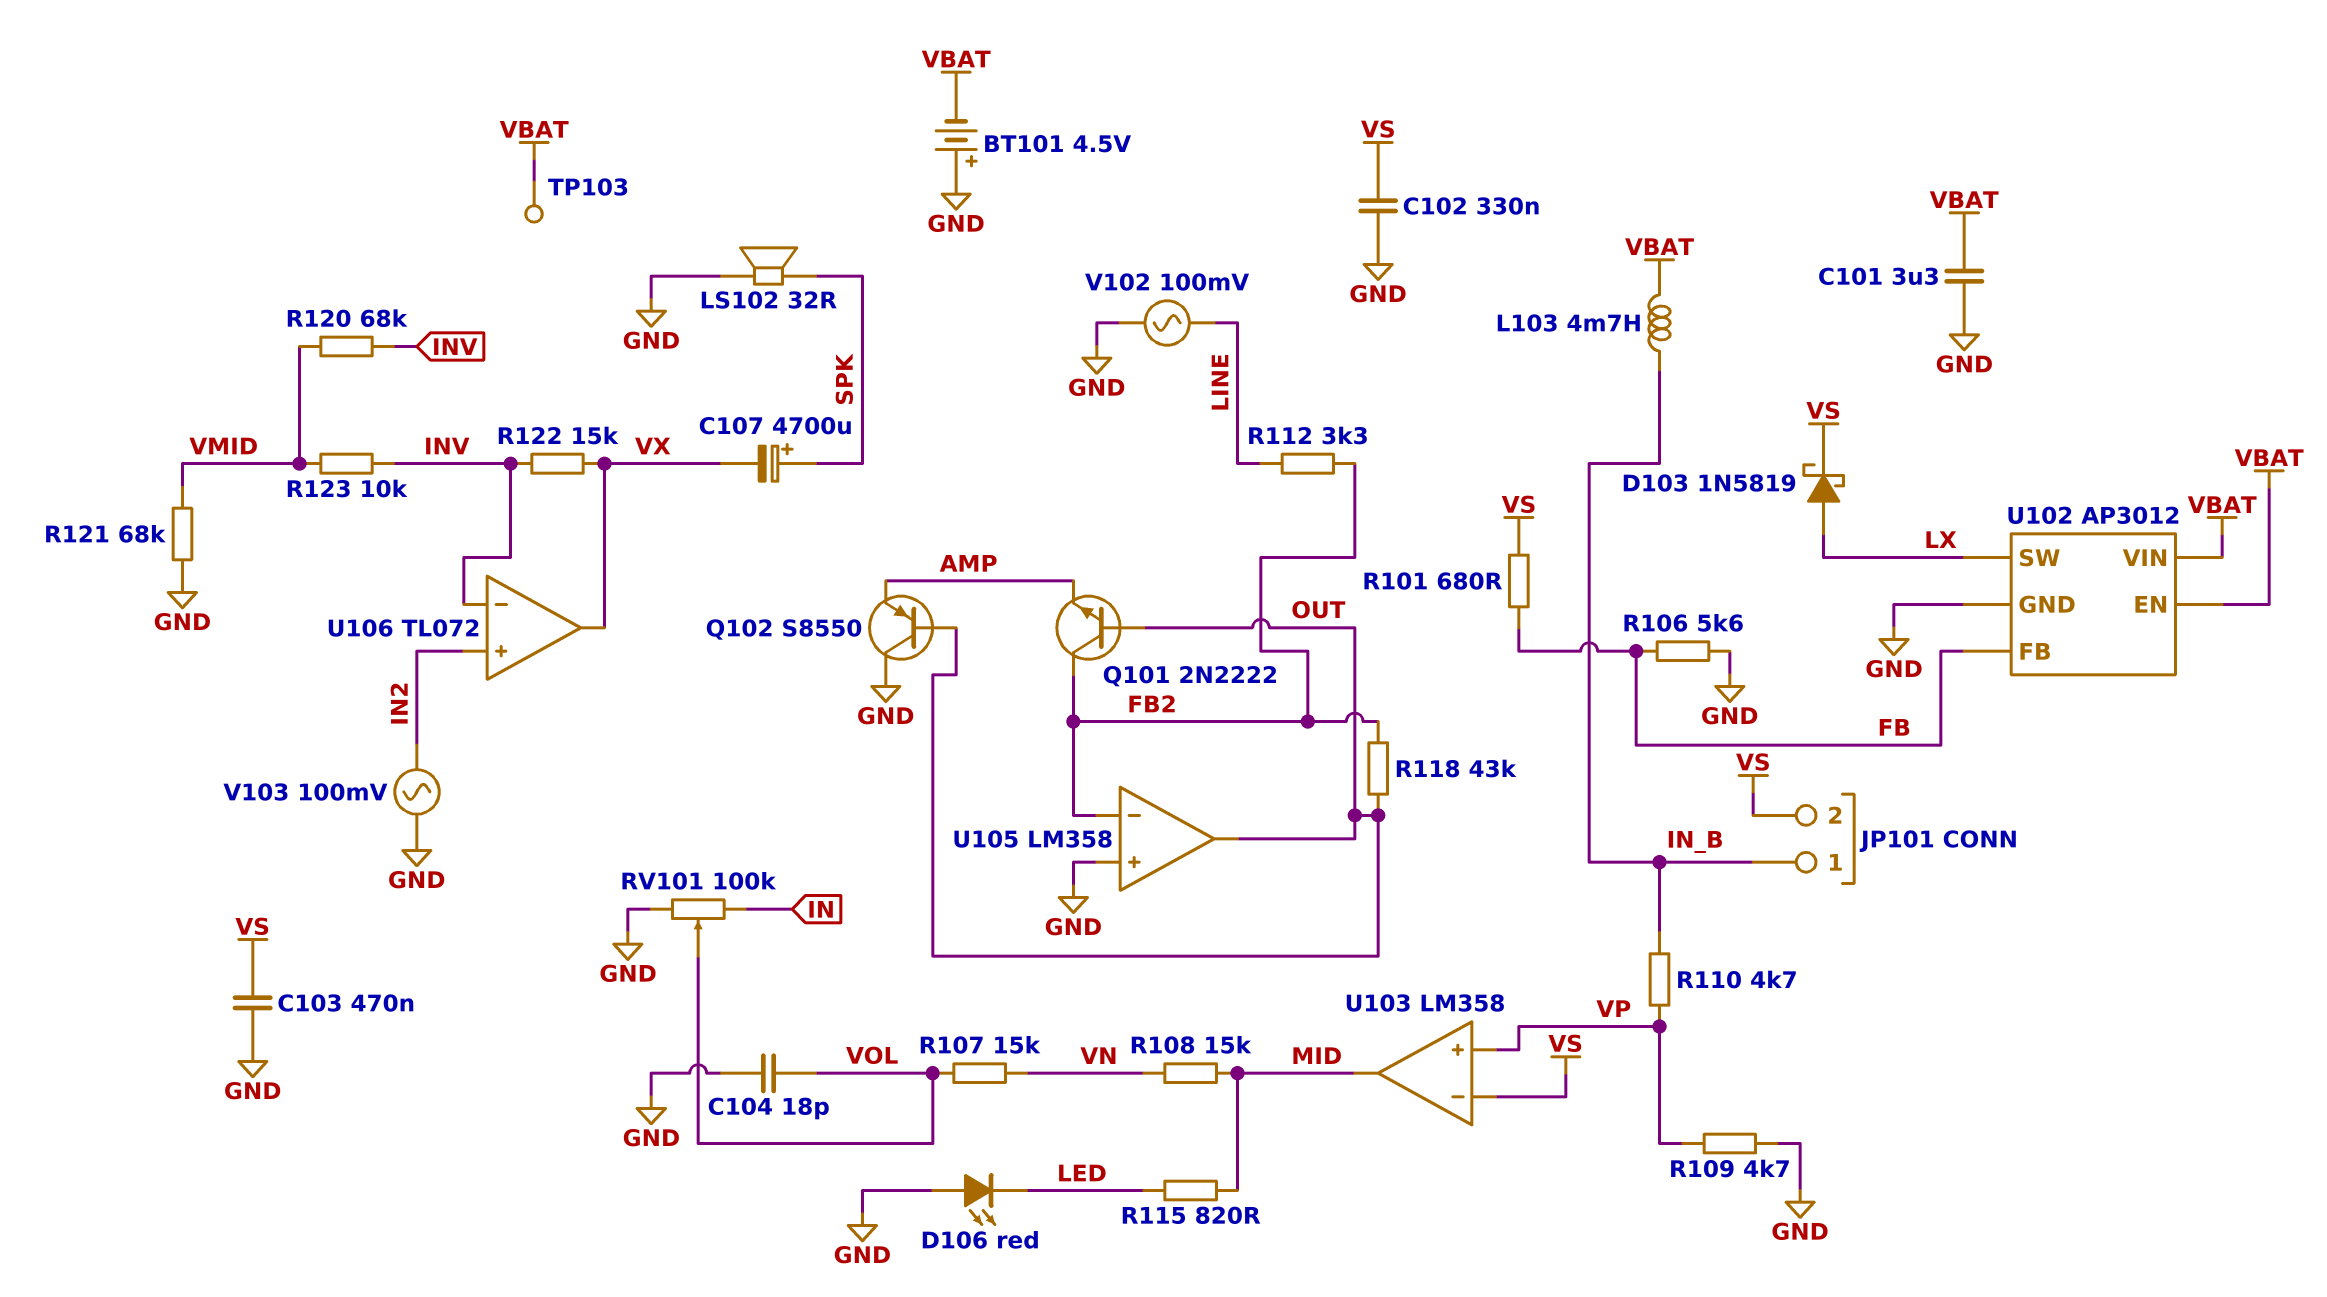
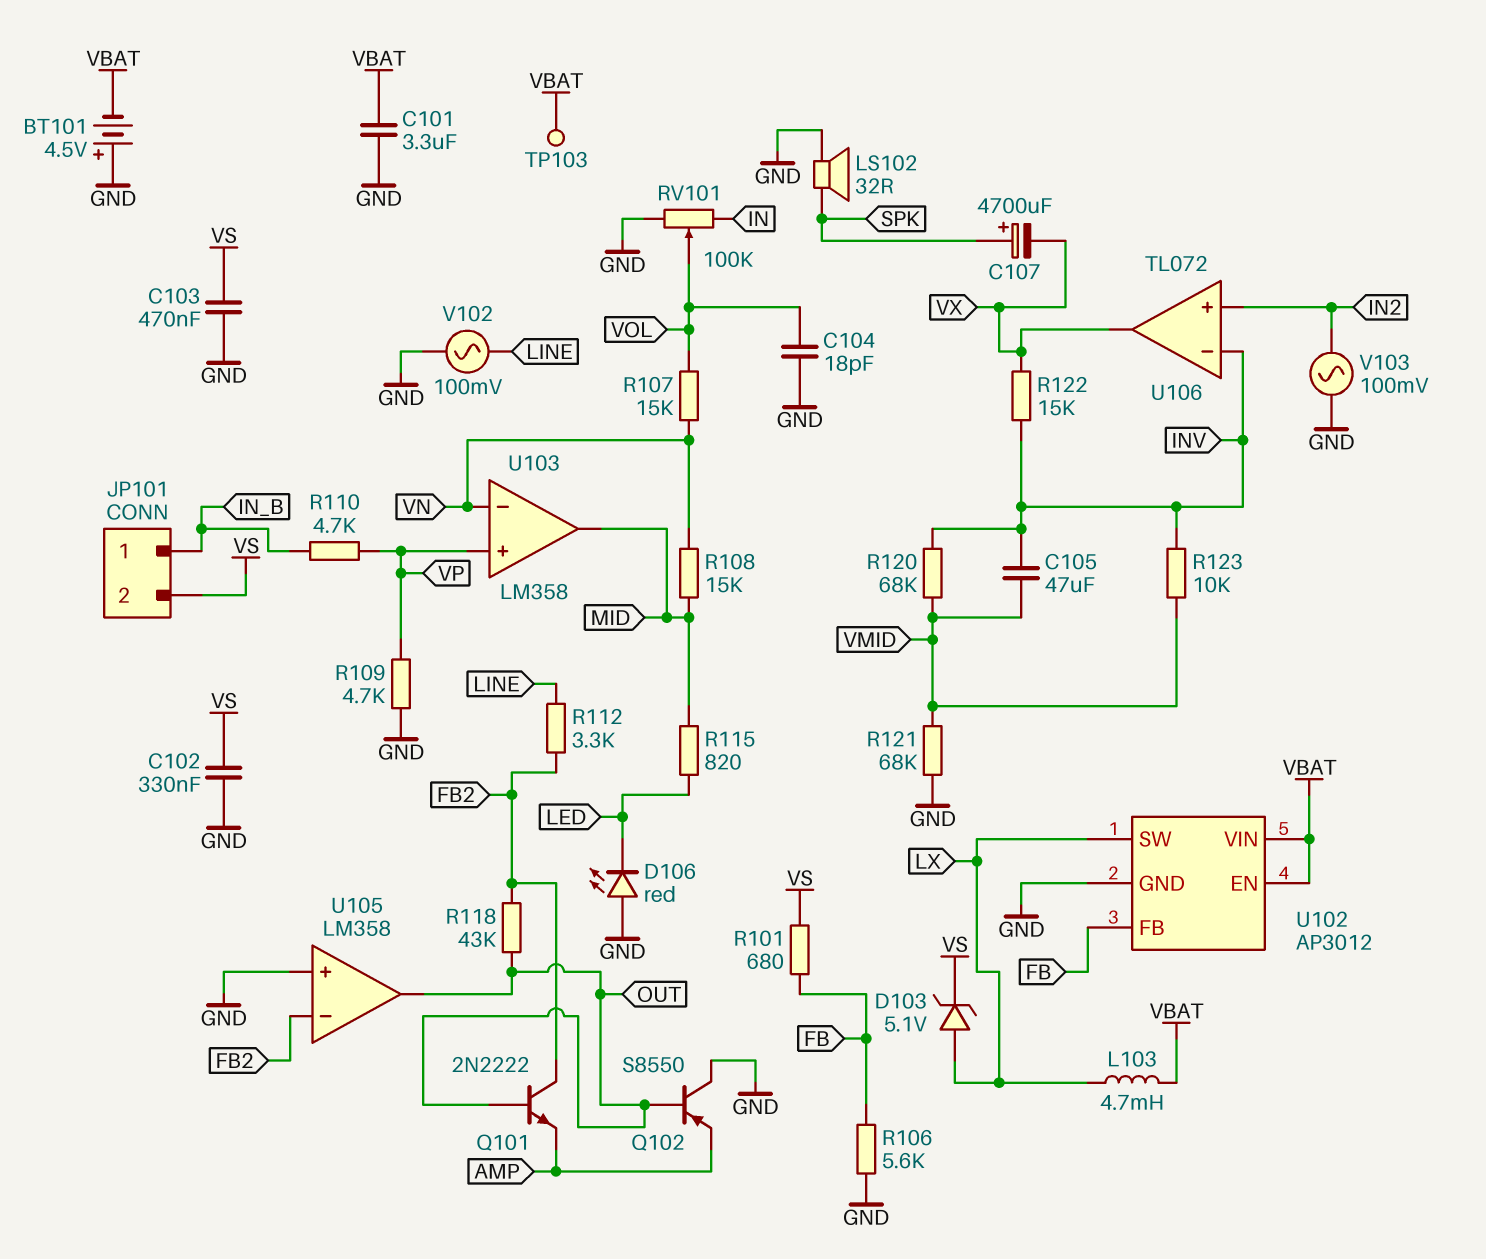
C105: none -> 47uF (INV, VMID)
D103: schottky 1N5819 (A LX, K VS) -> zener 5.1V (A LX, K VS)
L103: 4.7mH (IN_B, VBAT) -> 4.7mH (LX, VBAT)
U103 pin in-: VS -> VN

